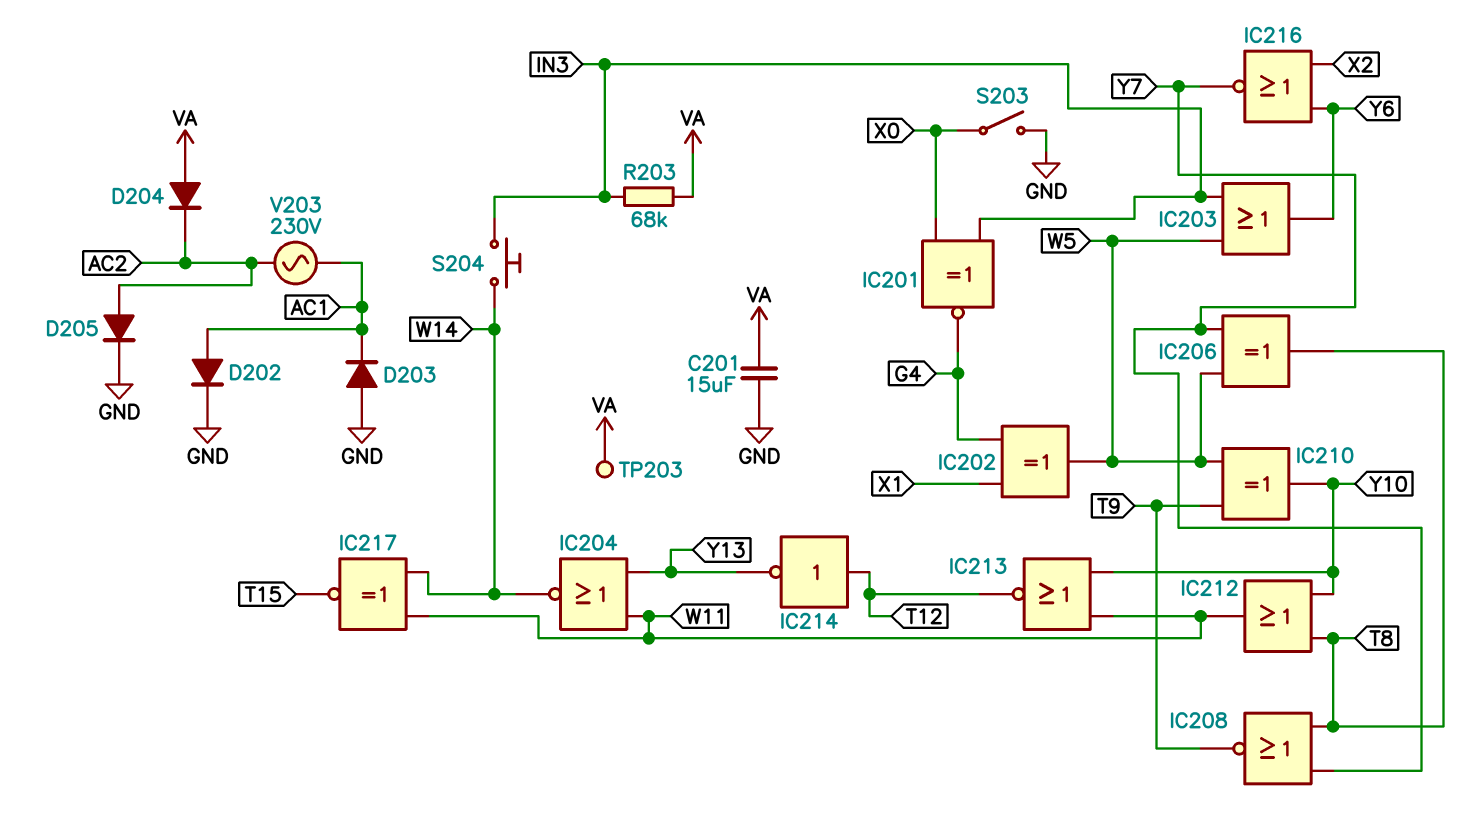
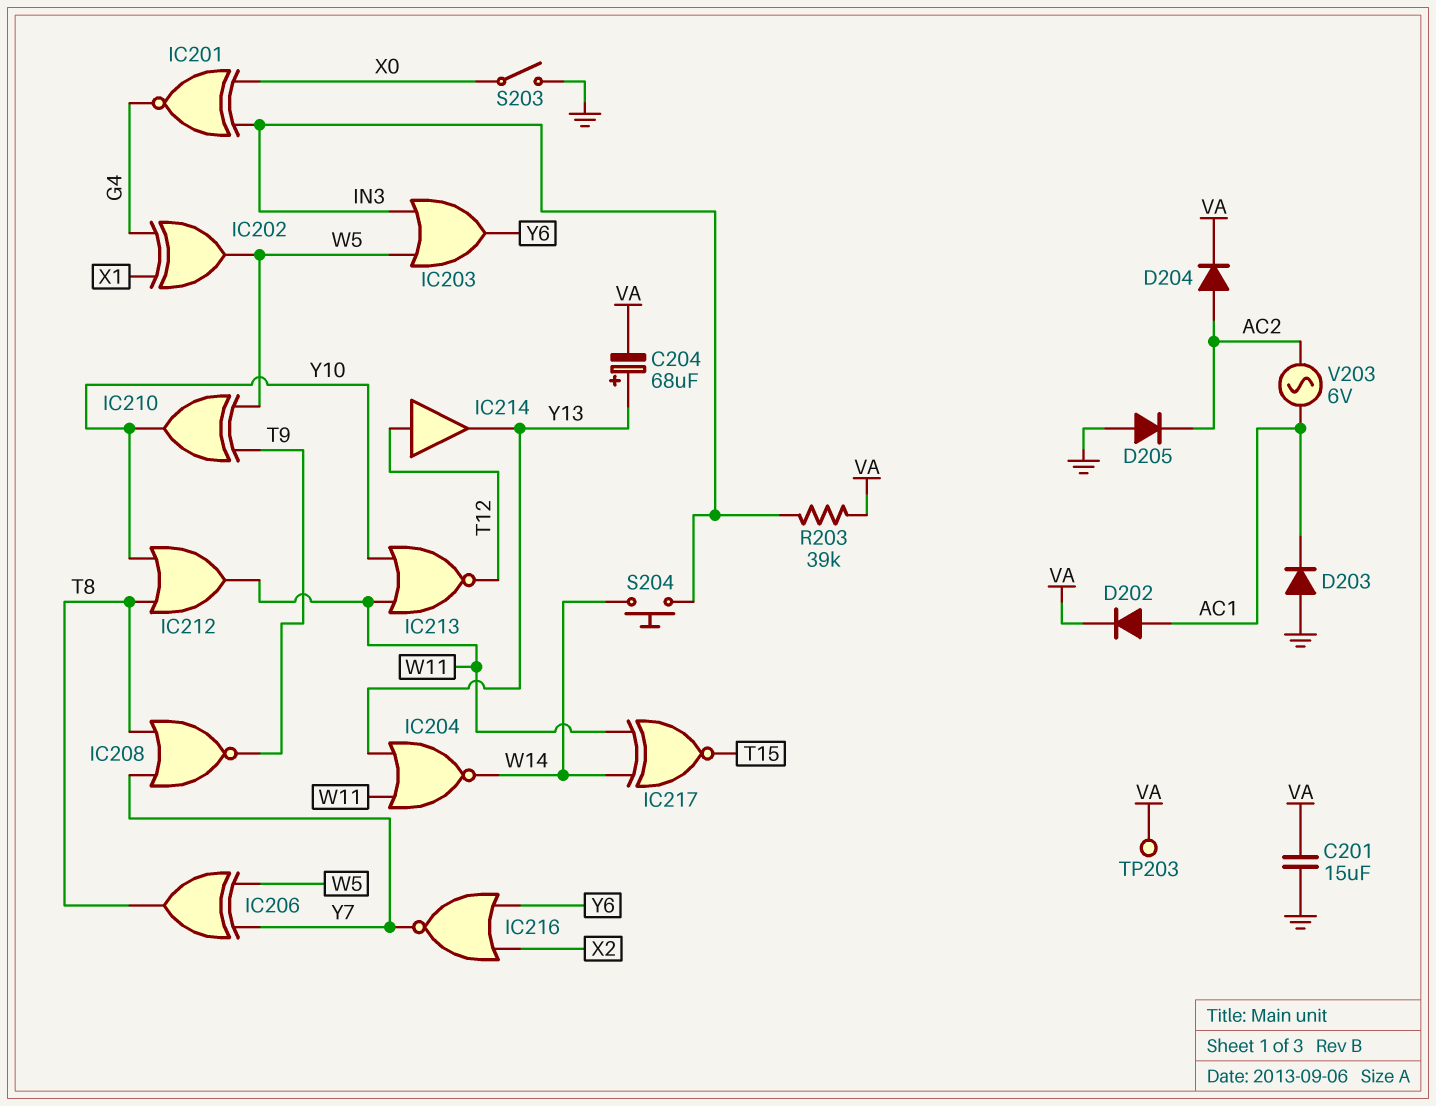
C204: none -> 68uF (plus Y13, minus VA)
D202: diode (A AC1, K GND) -> diode (A AC1, K VA)
D204: diode (A VA, K AC2) -> diode (A AC2, K VA)
D205: diode (A AC2, K GND) -> diode (A GND, K AC2)
IC214: NOT (in T12, out Y13) -> buffer (in T12, out Y13)
R203: 68k (IN3, VA) -> 39k (IN3, VA)
V203: AC 230V (AC1, AC2) -> AC 6V (AC1, AC2)

